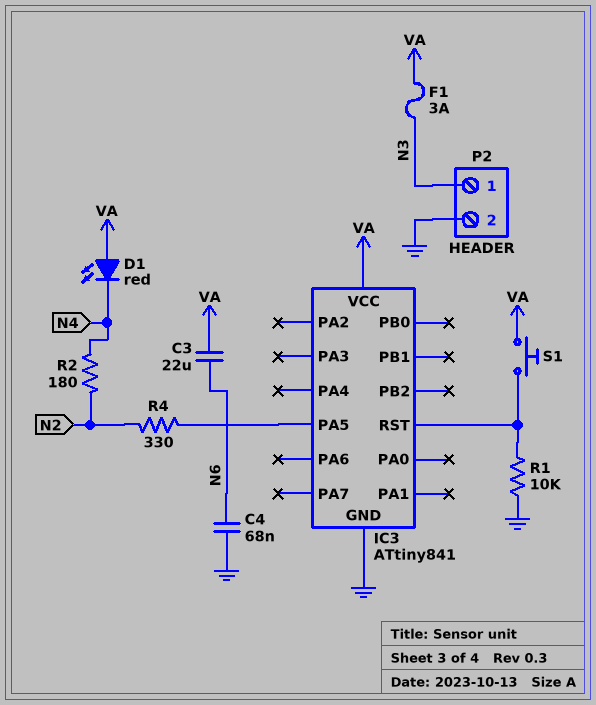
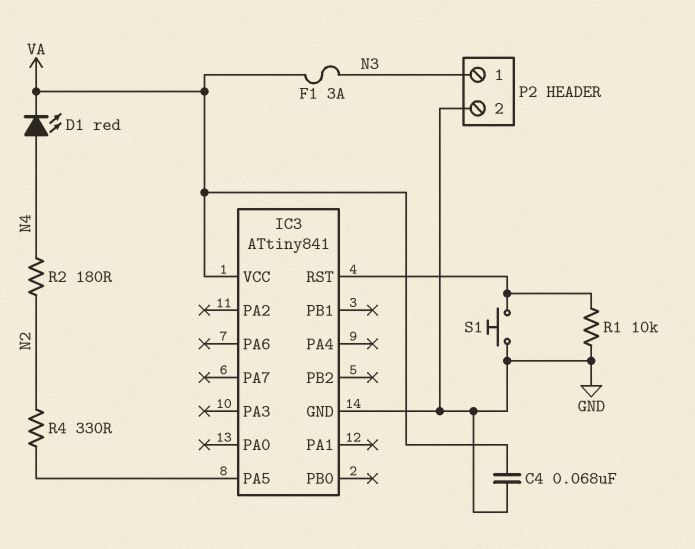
C3: 22uF (N6, VA) -> none
C4: 68nF (GND, N6) -> 68nF (GND, VA)
D1: LED red (A VA, K N4) -> LED red (A N4, K VA)
S1: button (IC3/RST, VA) -> button (GND, IC3/RST)

